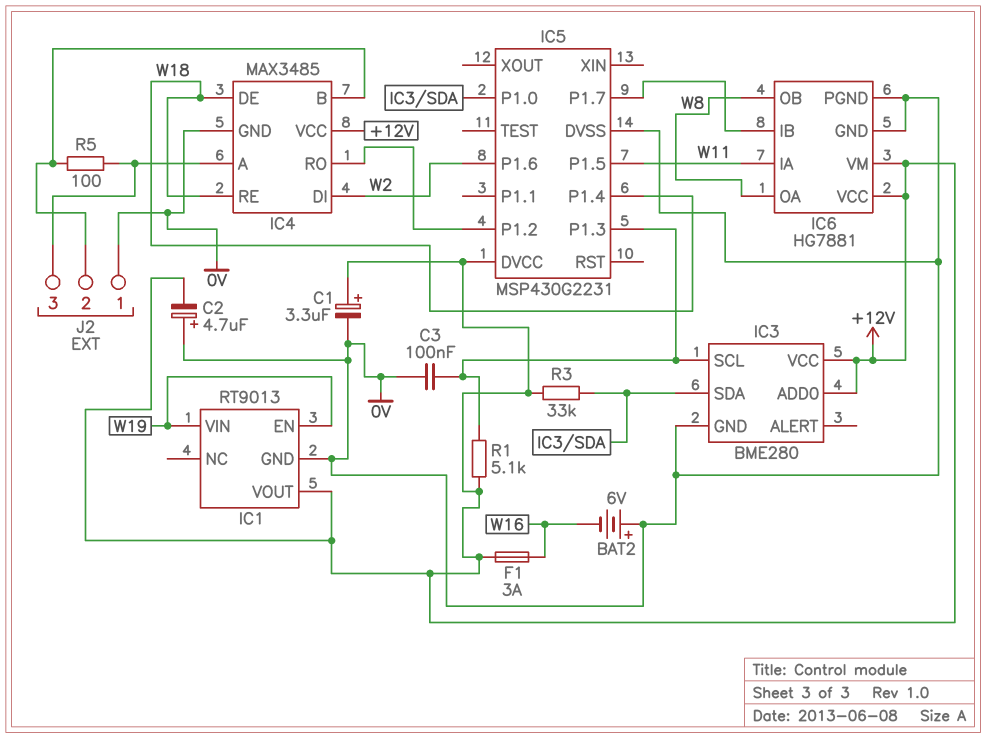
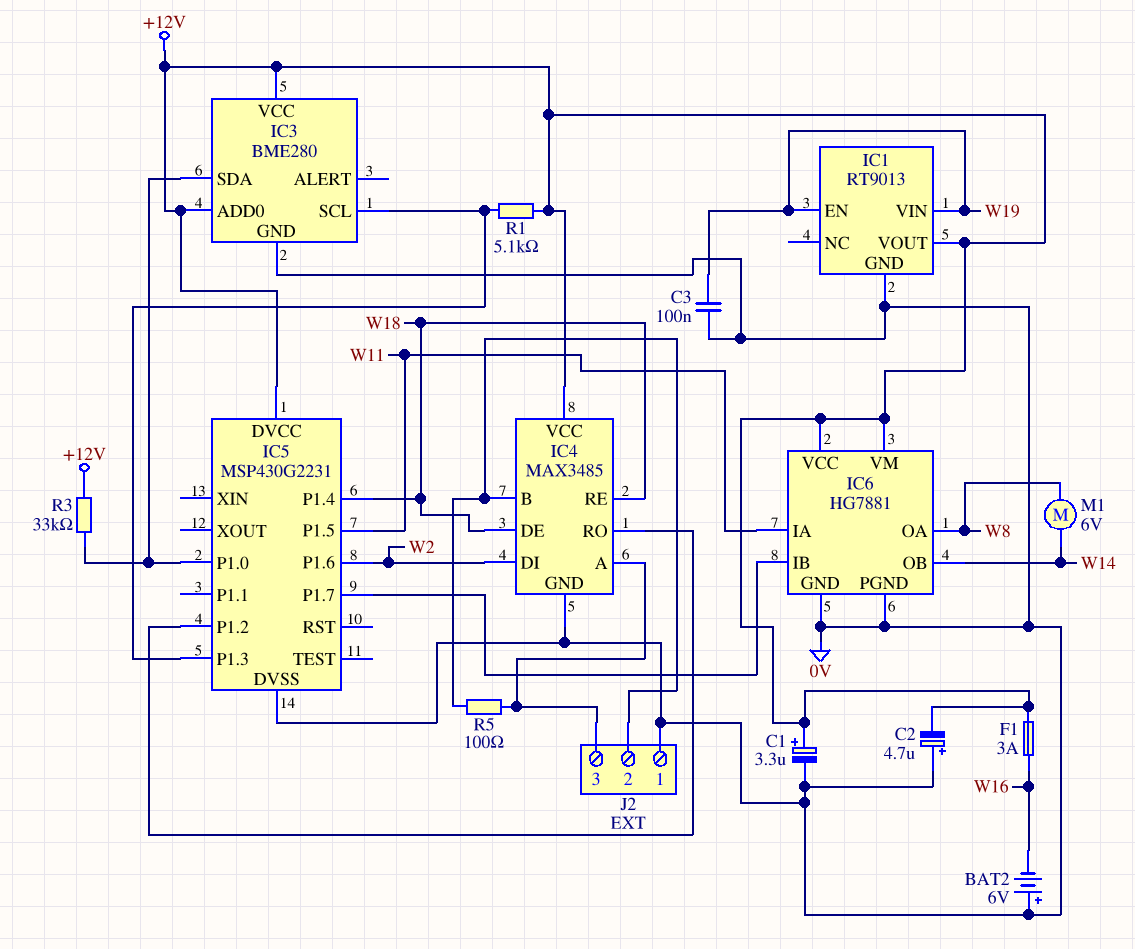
C3: 100nF (0V, IC3/SCL) -> 100nF (0V, W19)
IC6 pin OB: W8 -> W14
M1: none -> motor 6V (W8, W14)

